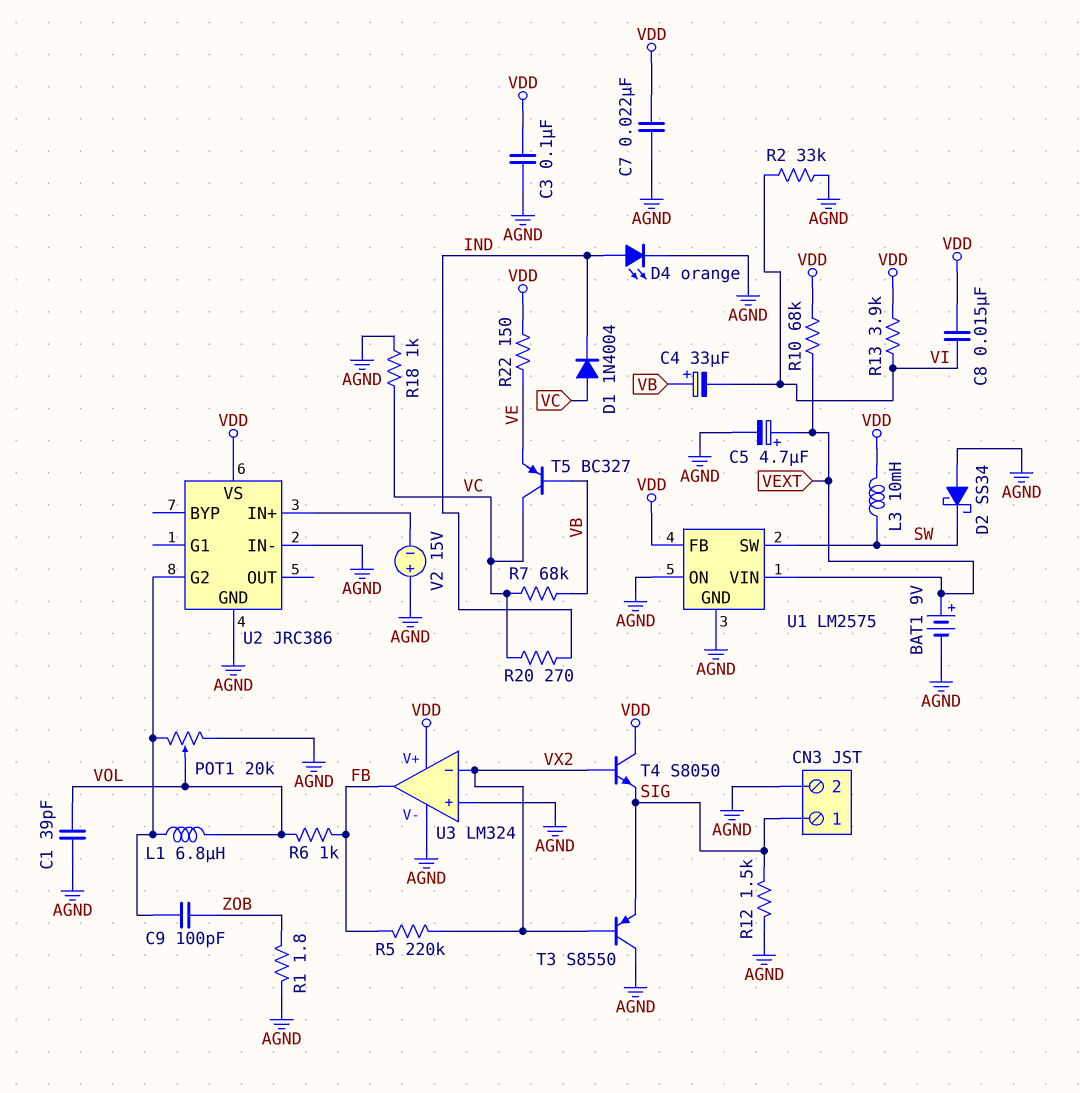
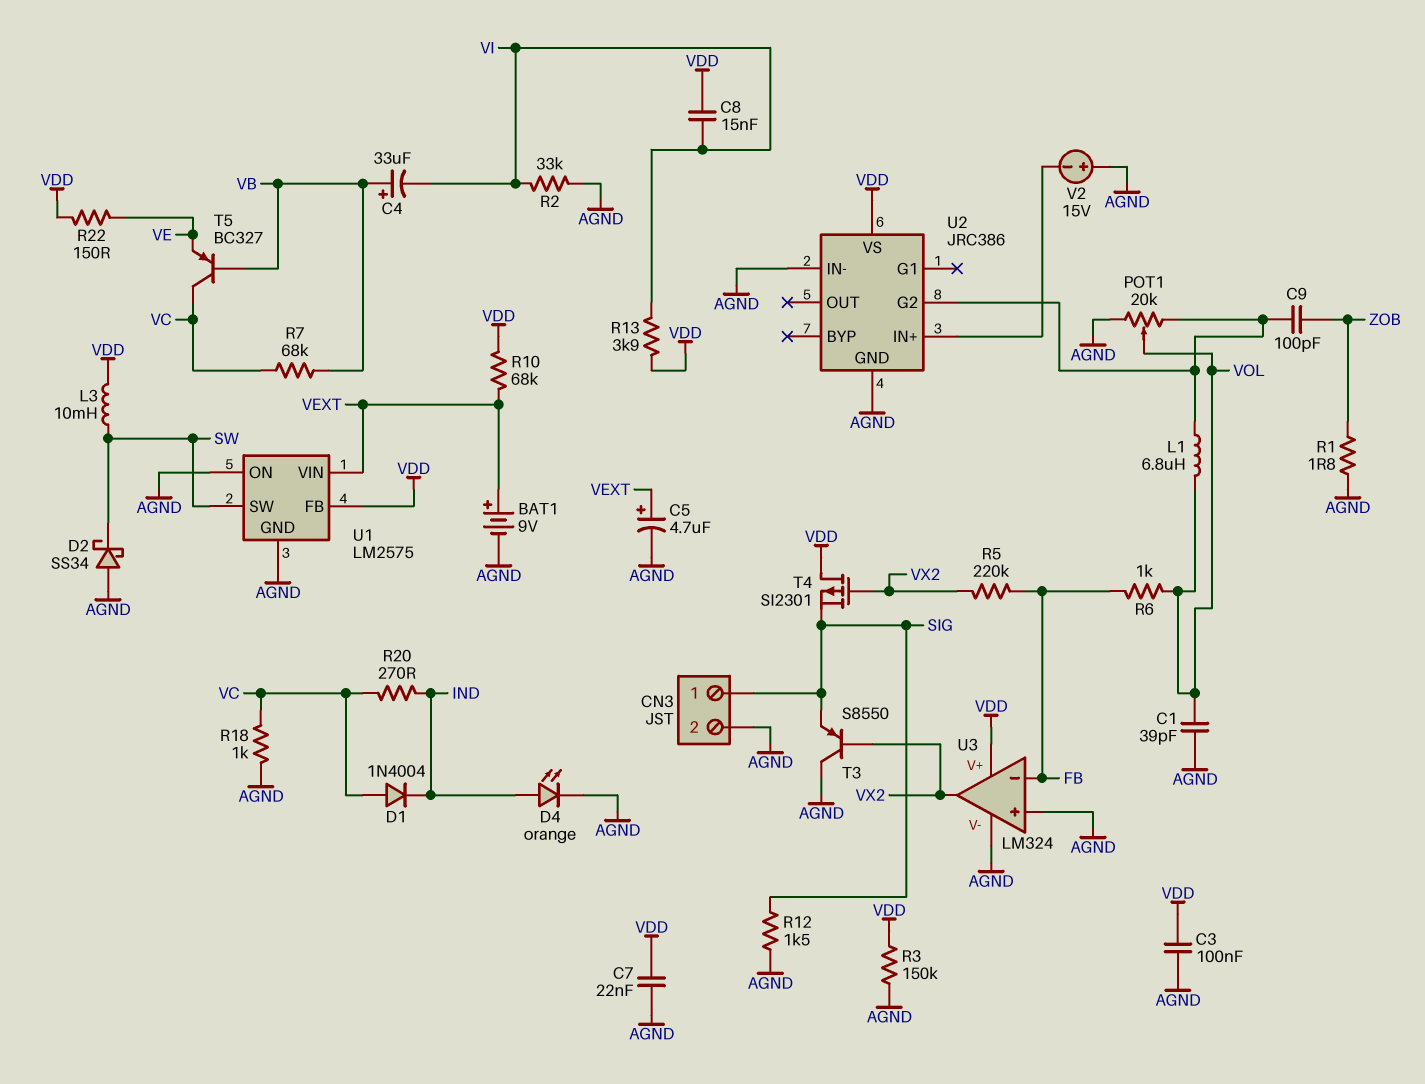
R3: none -> 150k (AGND, VDD)
T4: NPN S8050 (B VX2, C VDD, E SIG) -> PMOS SI2301 (G VX2, D VDD, S SIG)
U3 pin in-: VX2 -> FB
U3 pin out: FB -> VX2

